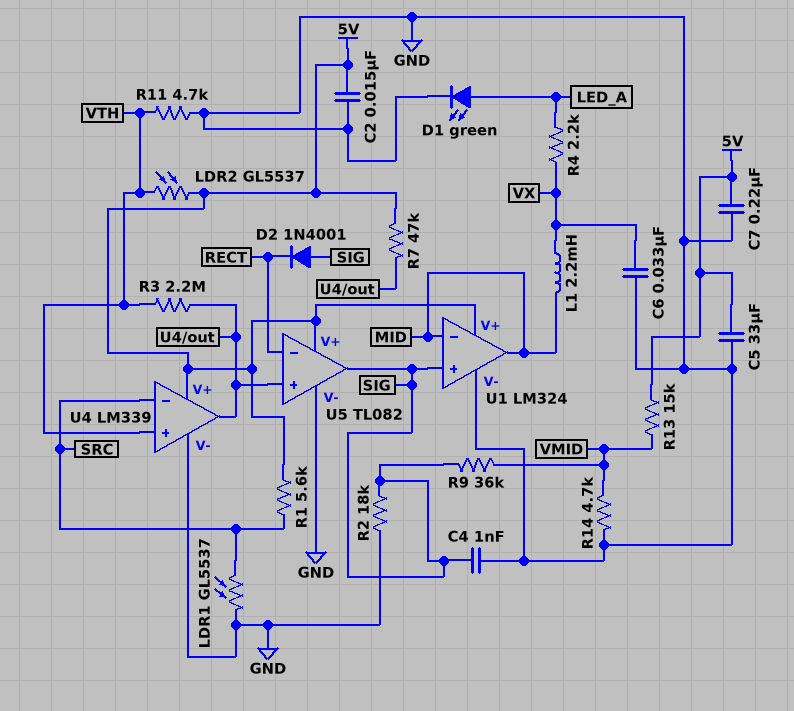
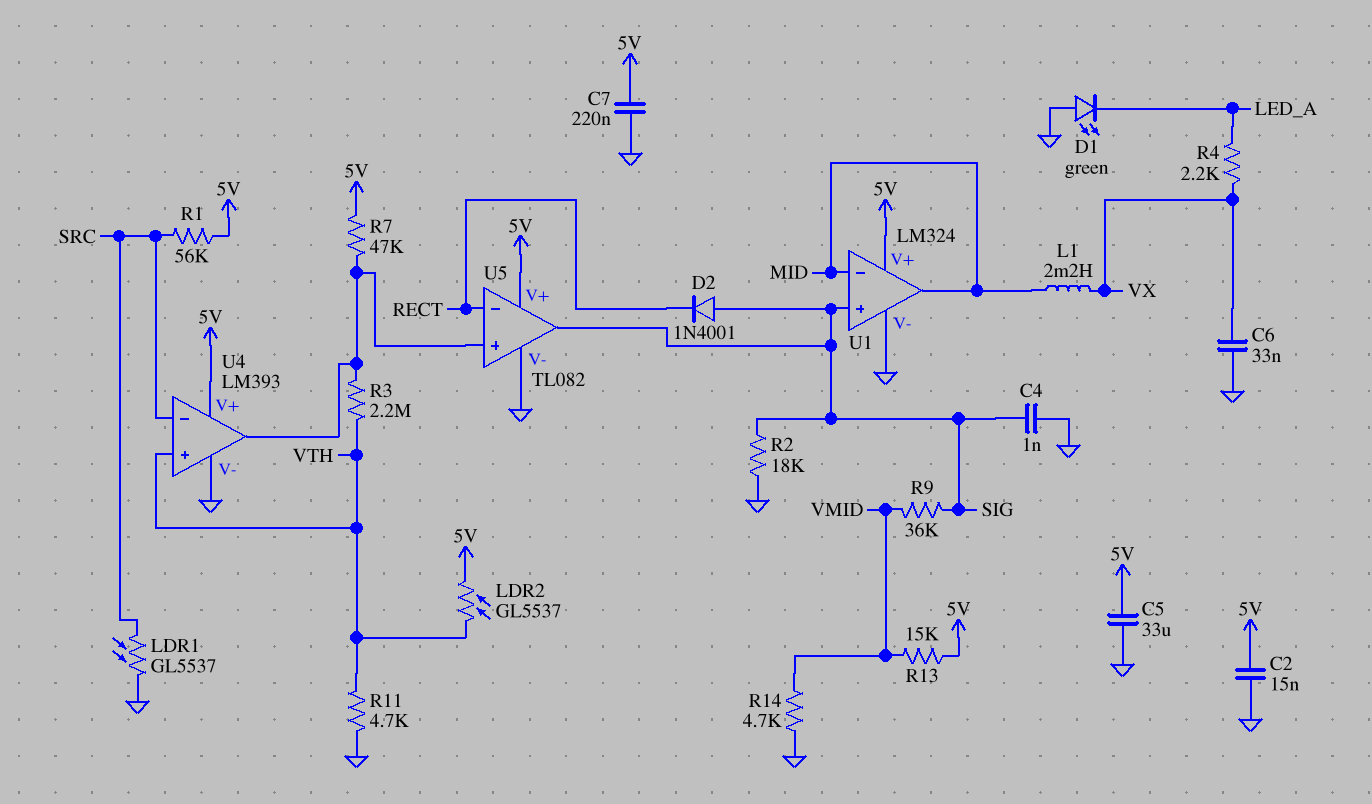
D1: LED green (A LED_A, K GND) -> LED green (A GND, K LED_A)
R1: 5.6k (5V, SRC) -> 56k (5V, SRC)
U4: LM339 -> LM393

